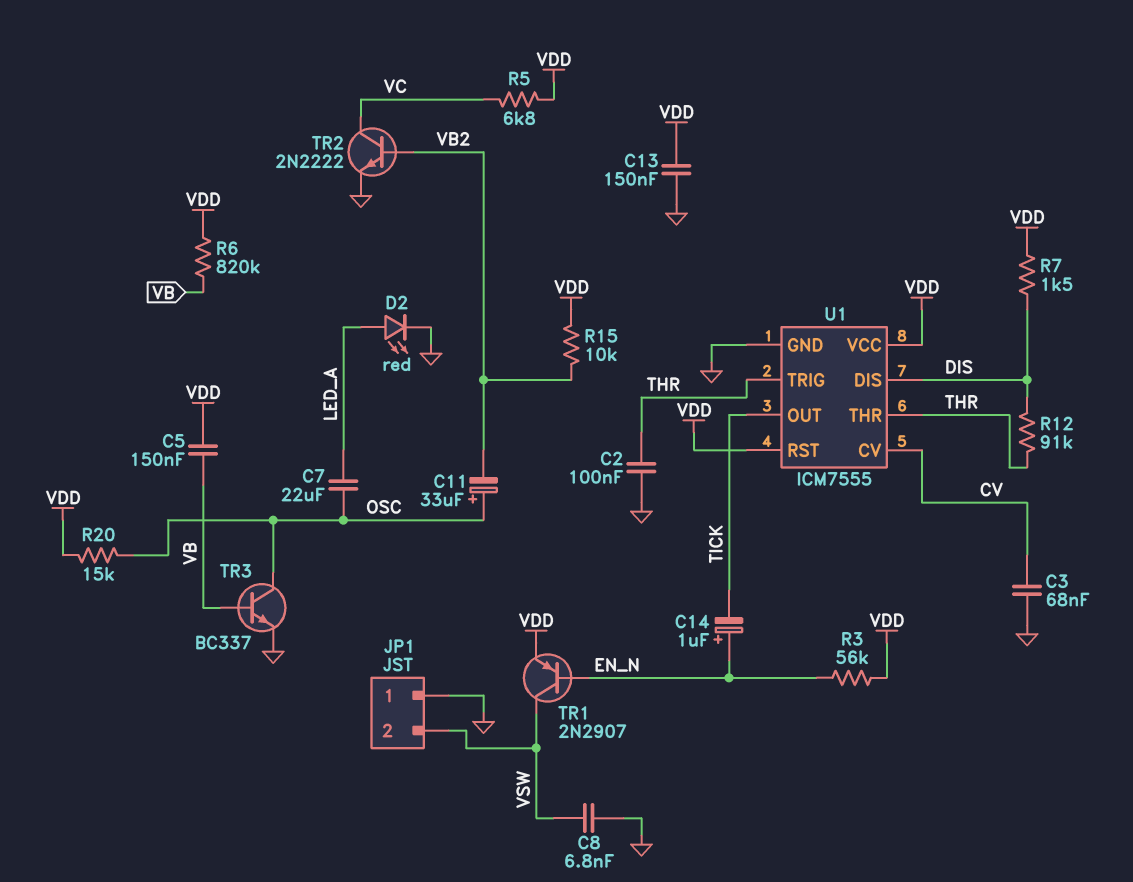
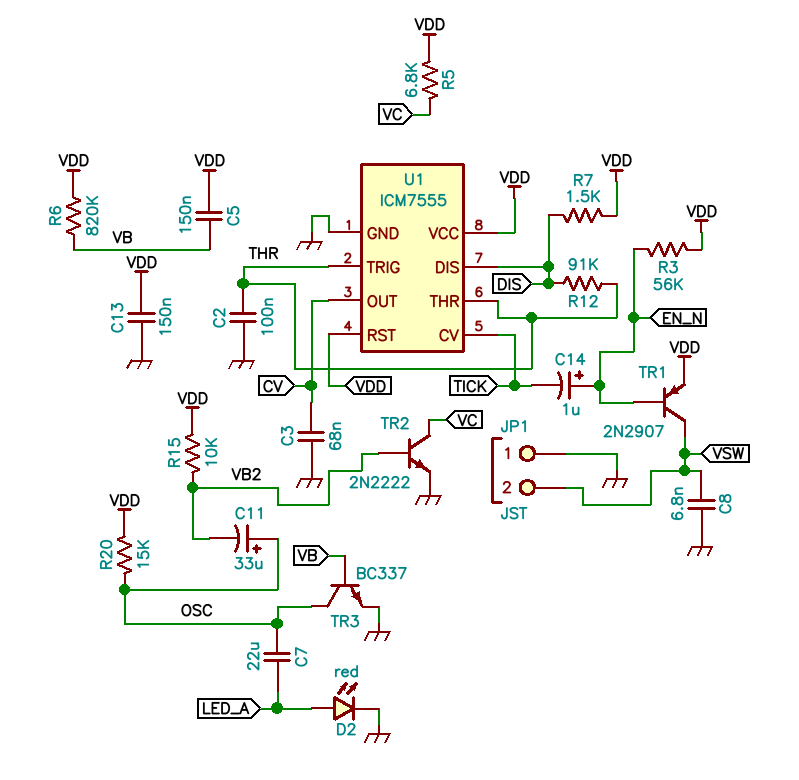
U1 pin CV: CV -> TICK
U1 pin OUT: TICK -> CV

